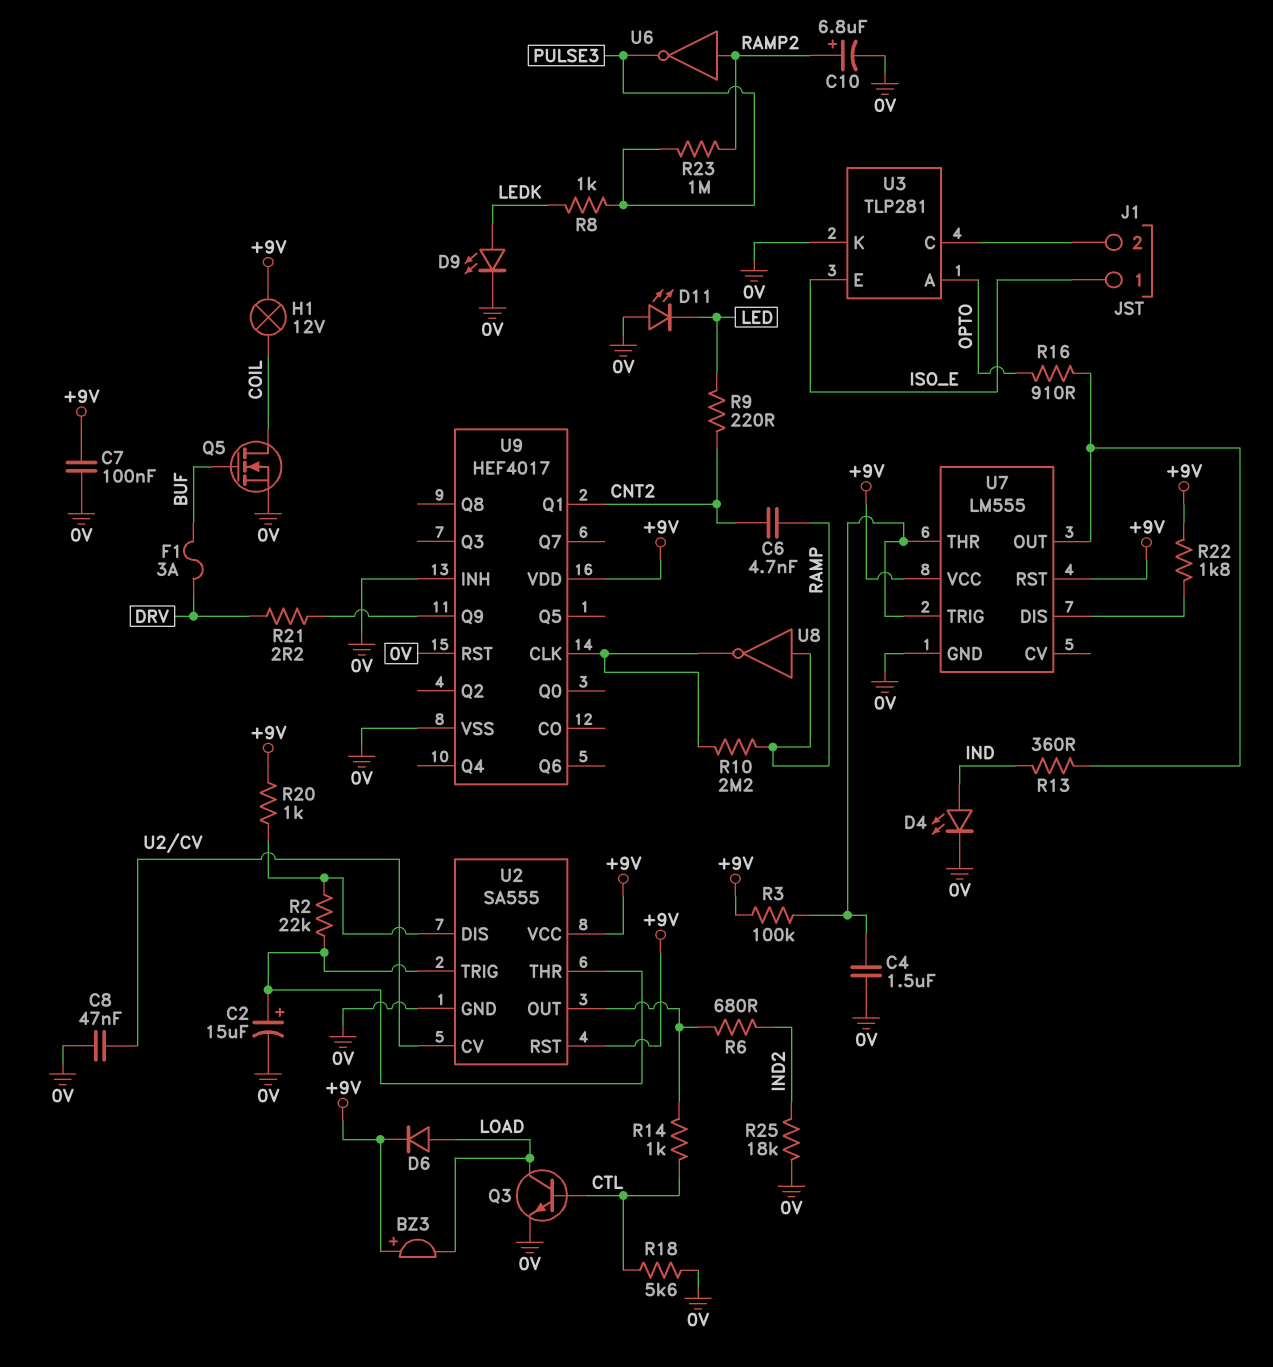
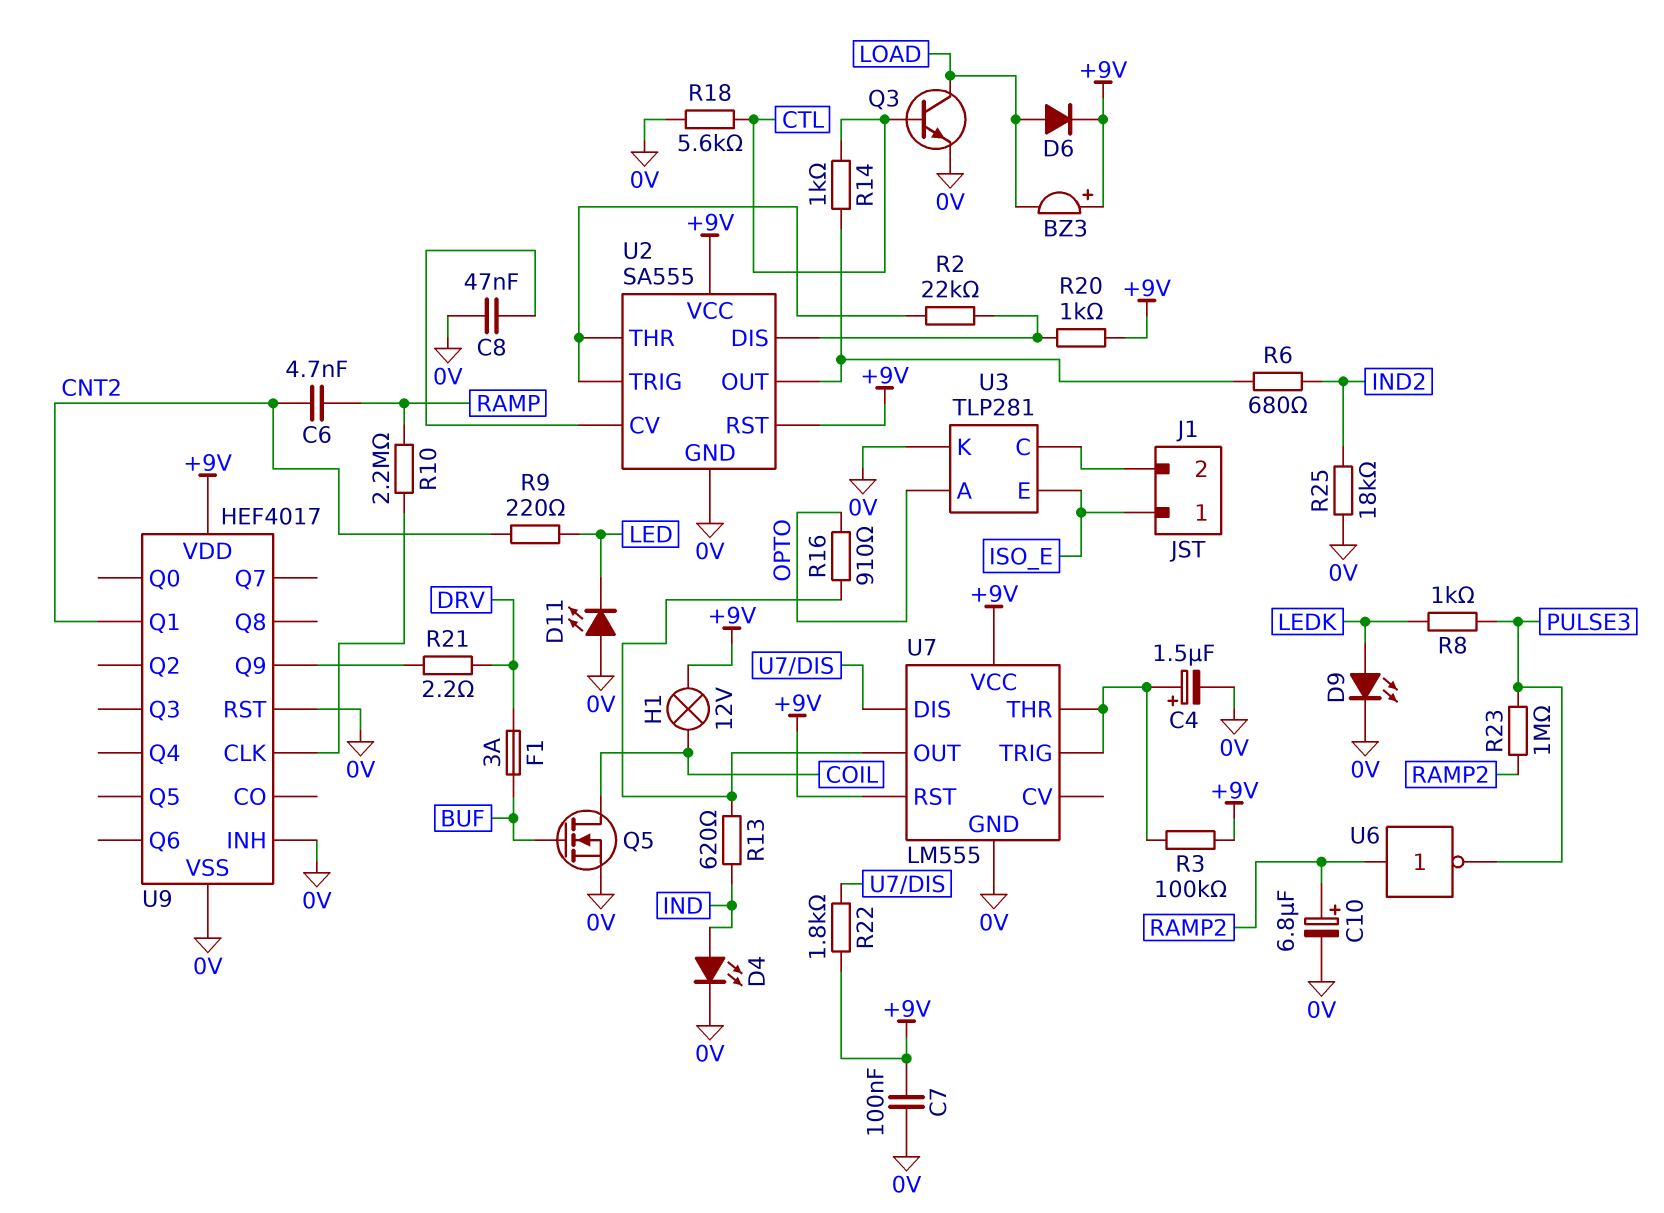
C2: 15uF (plus U2/THR, minus 0V) -> none
C4: 1.5uF (0V, U7/THR) -> 1.5uF (plus U7/THR, minus 0V)
R13: 360 (IND, U7/OUT) -> 620 (IND, U7/OUT)
U8: NOT (in RAMP, out U9/CLK) -> none

